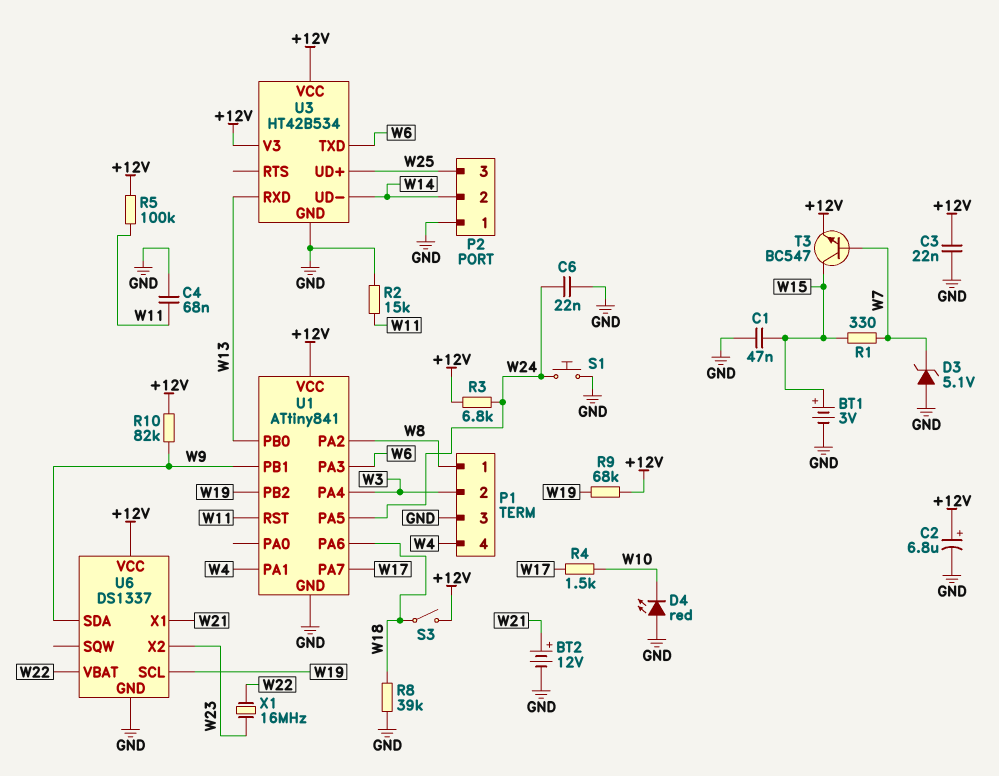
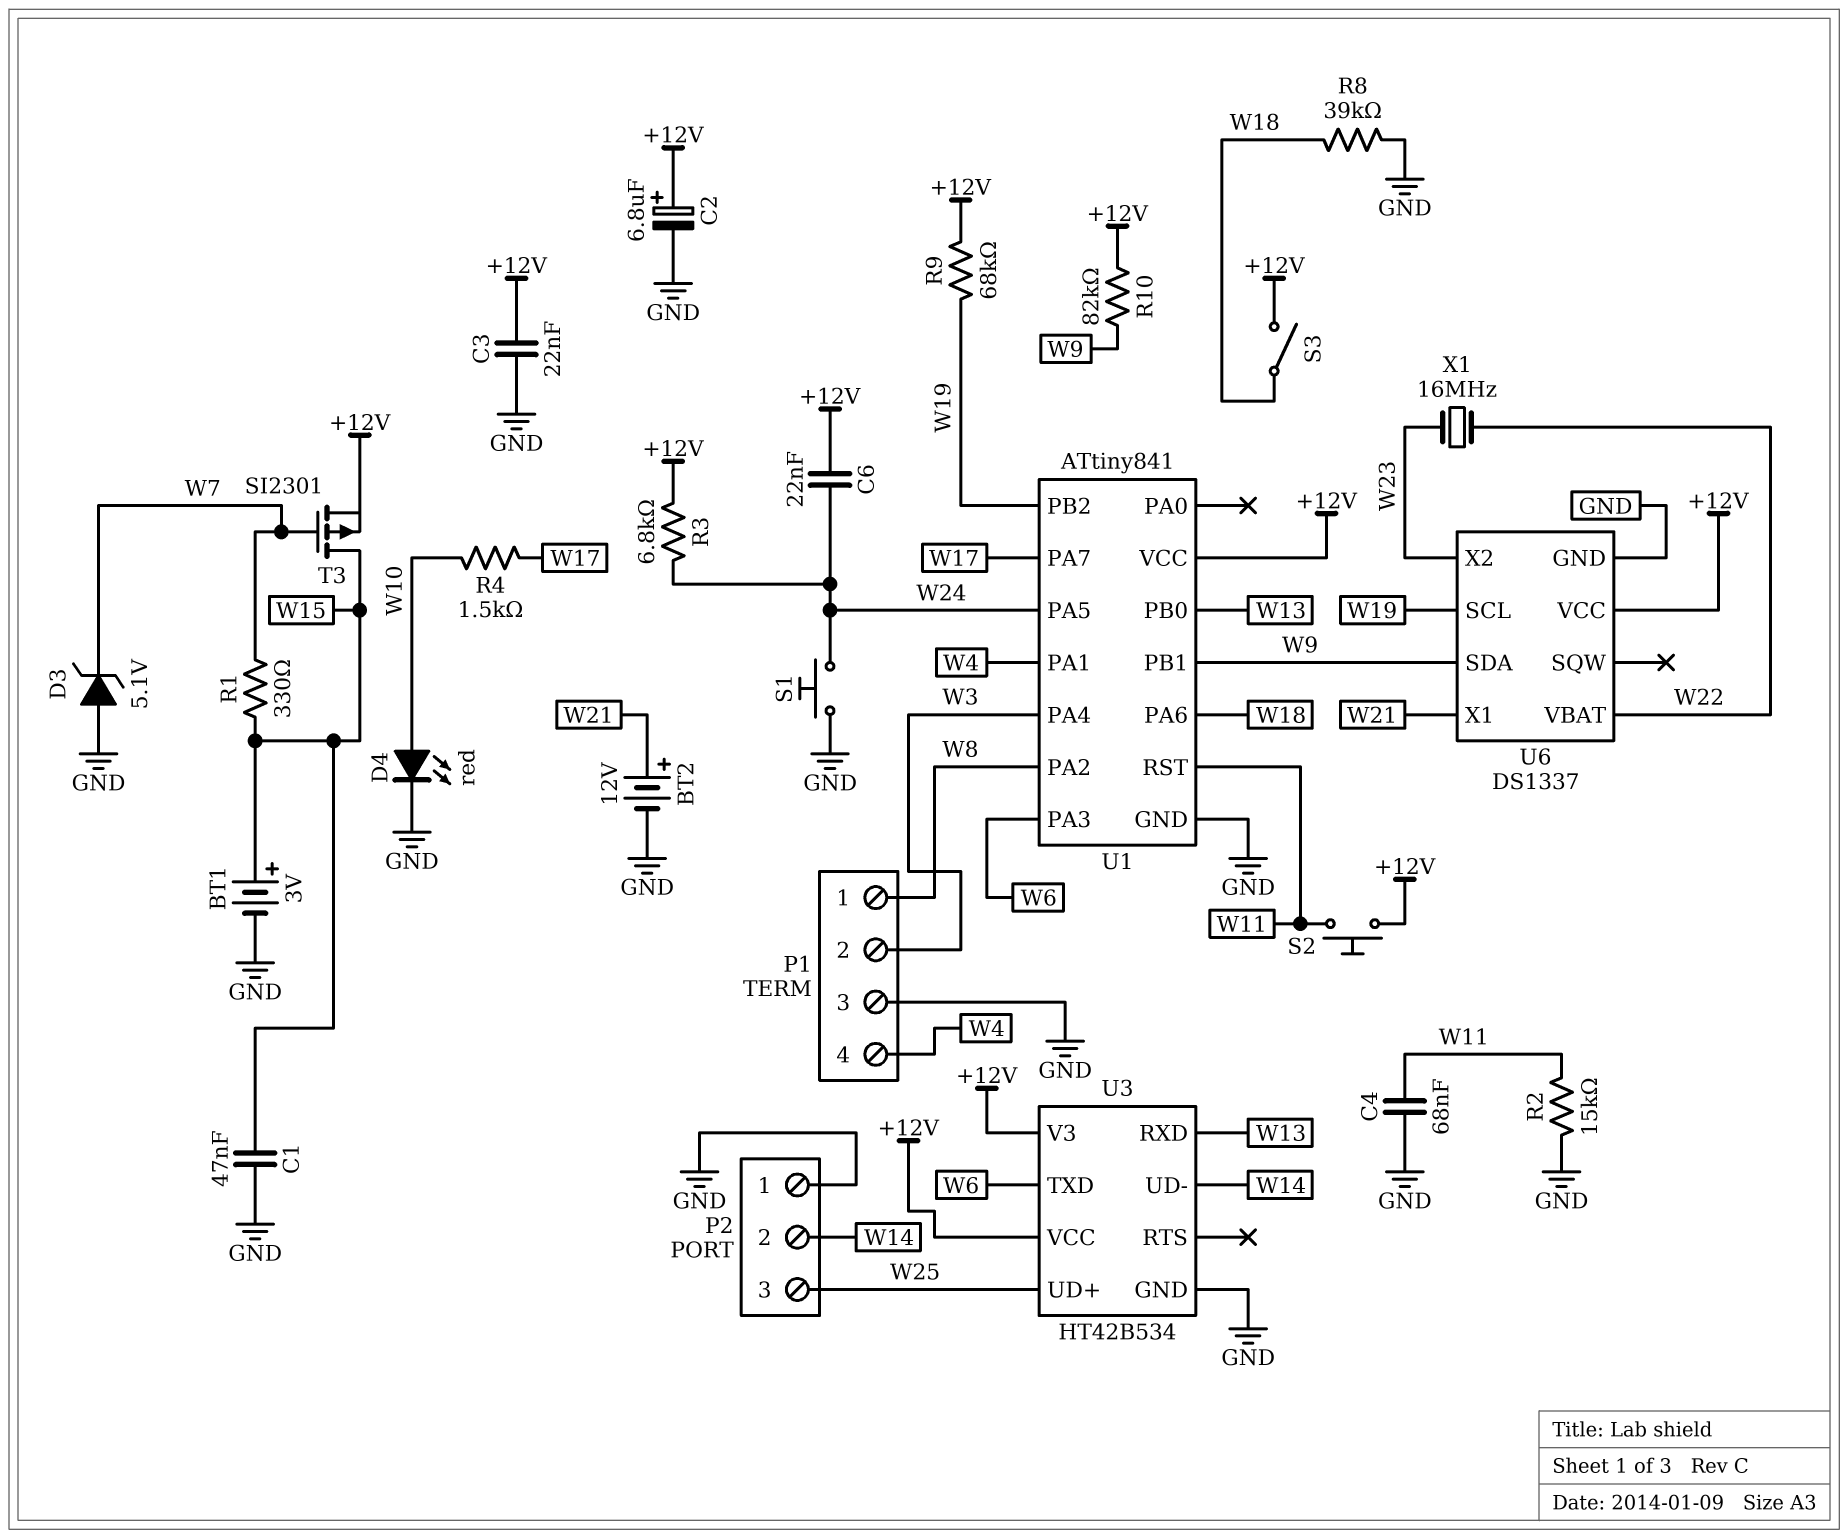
C6: 22nF (GND, W24) -> 22nF (+12V, W24)
D4: LED red (A GND, K W10) -> LED red (A W10, K GND)
R5: 100k (+12V, W11) -> none
S2: none -> button (+12V, W11)
T3: NPN BC547 (B W7, C W15, E +12V) -> PMOS SI2301 (G W7, D W15, S +12V)

